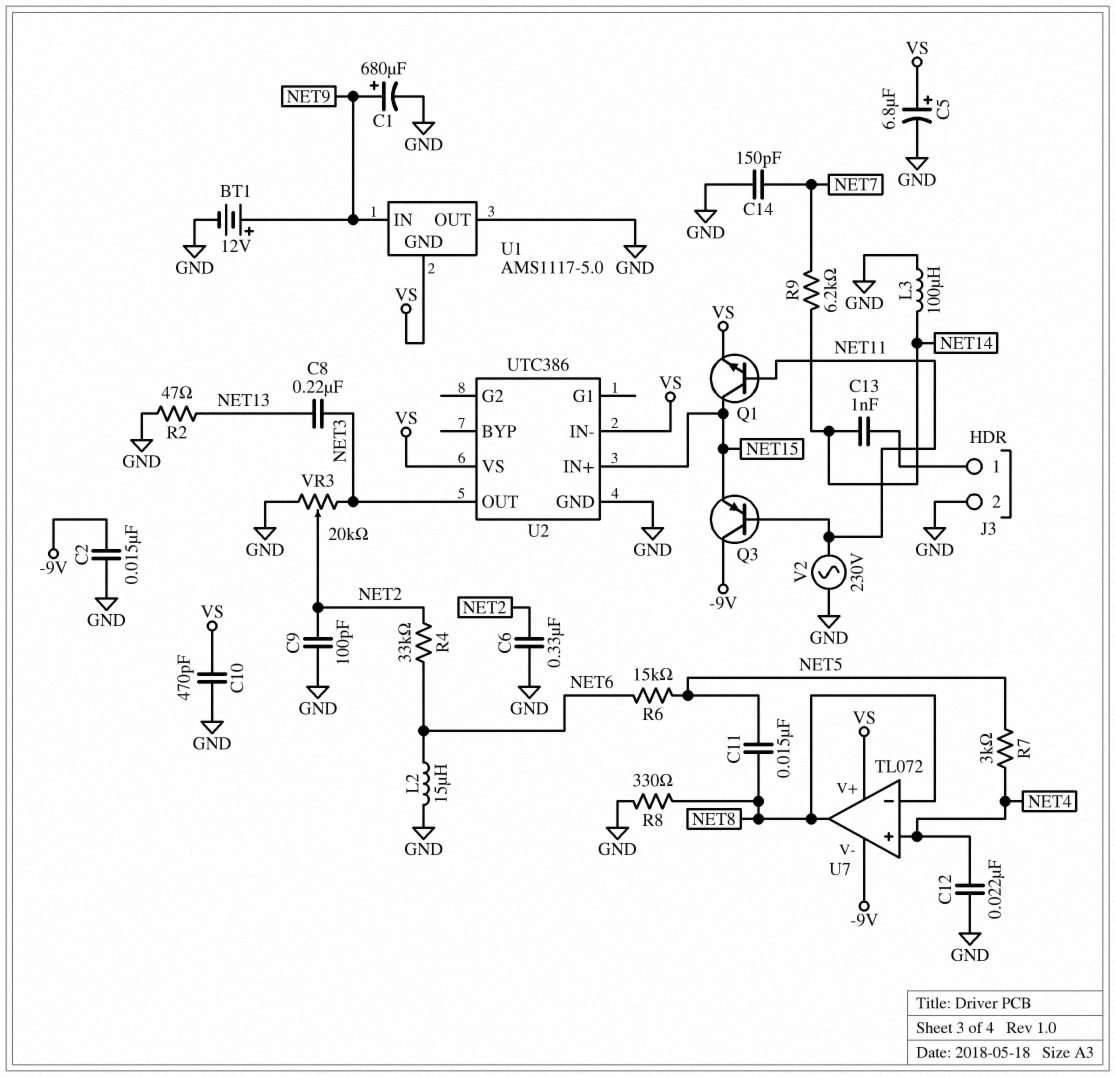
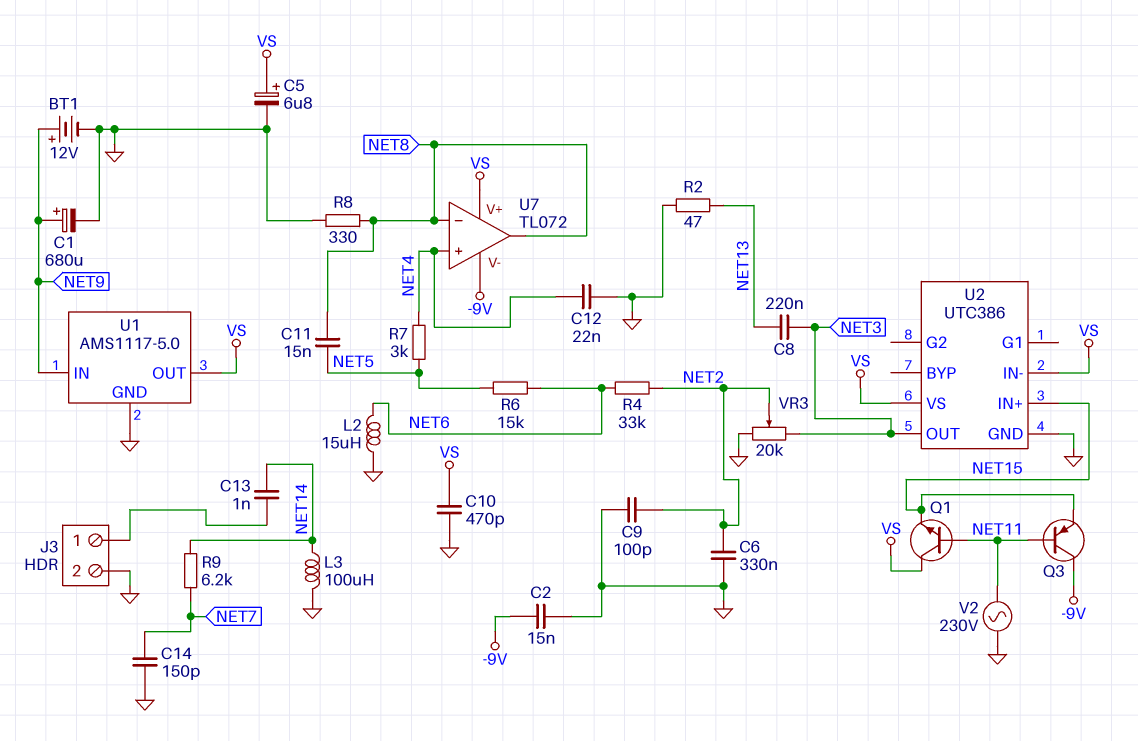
Q1: NPN (B NET11, C NET15, E VS) -> NPN (B NET11, C VS, E NET15)
U1 pin GND: VS -> GND
U1 pin OUT: GND -> VS

